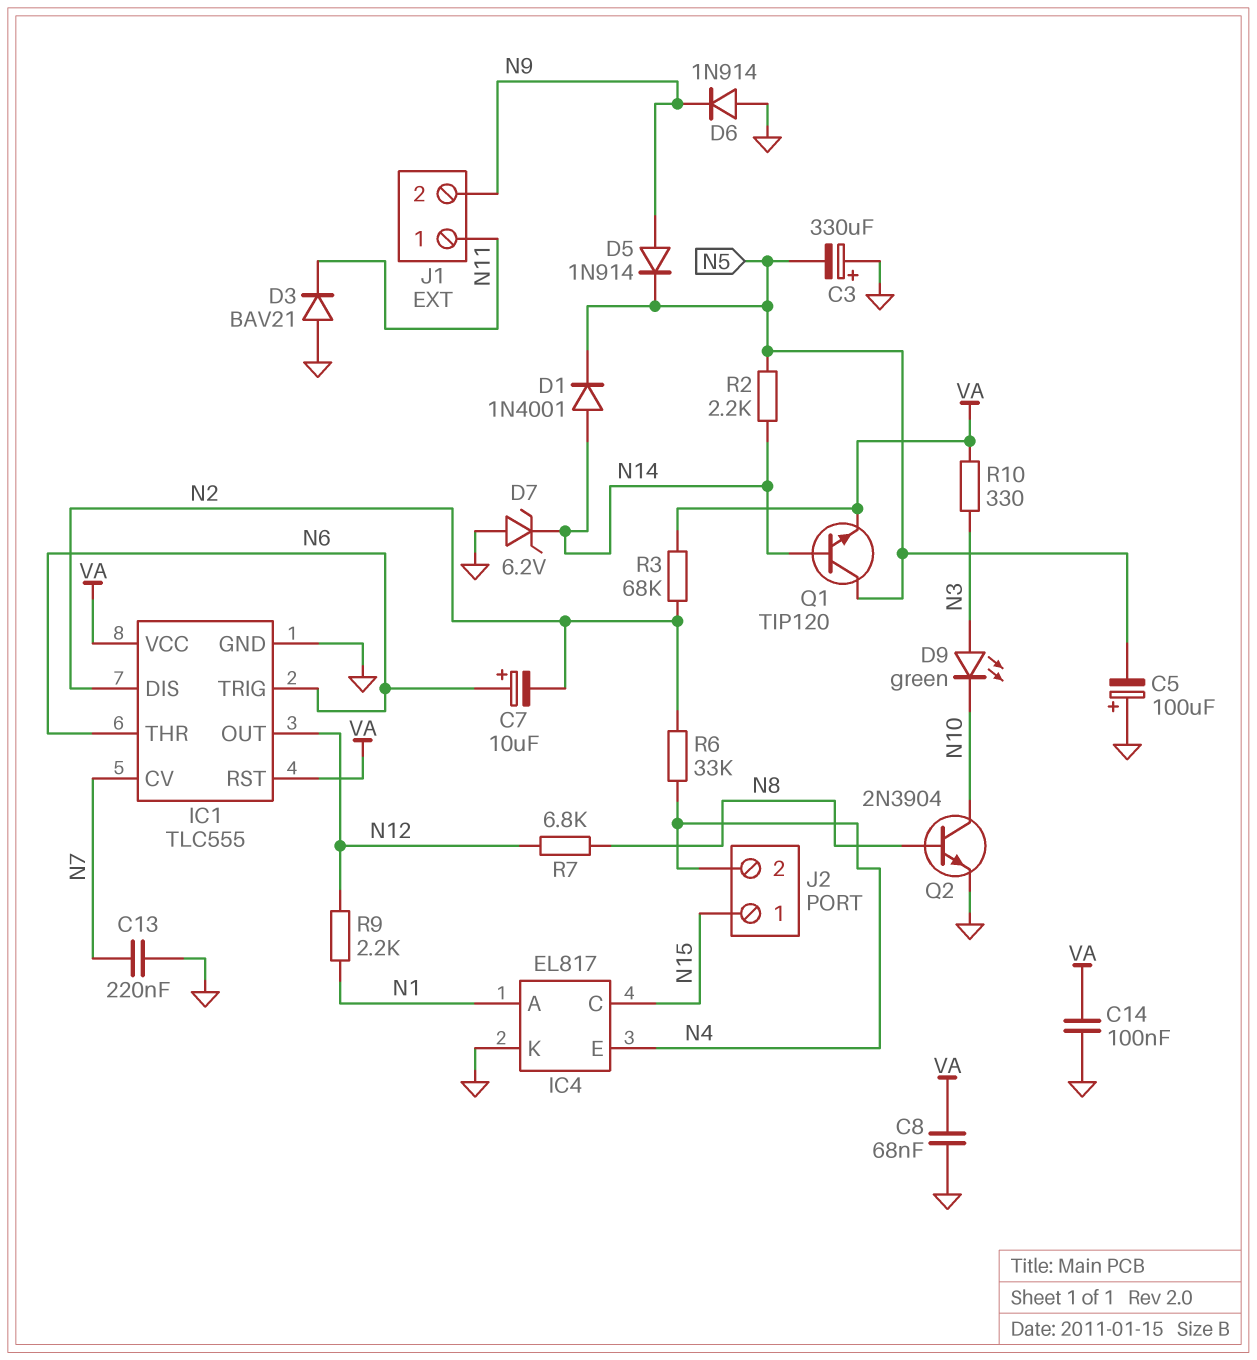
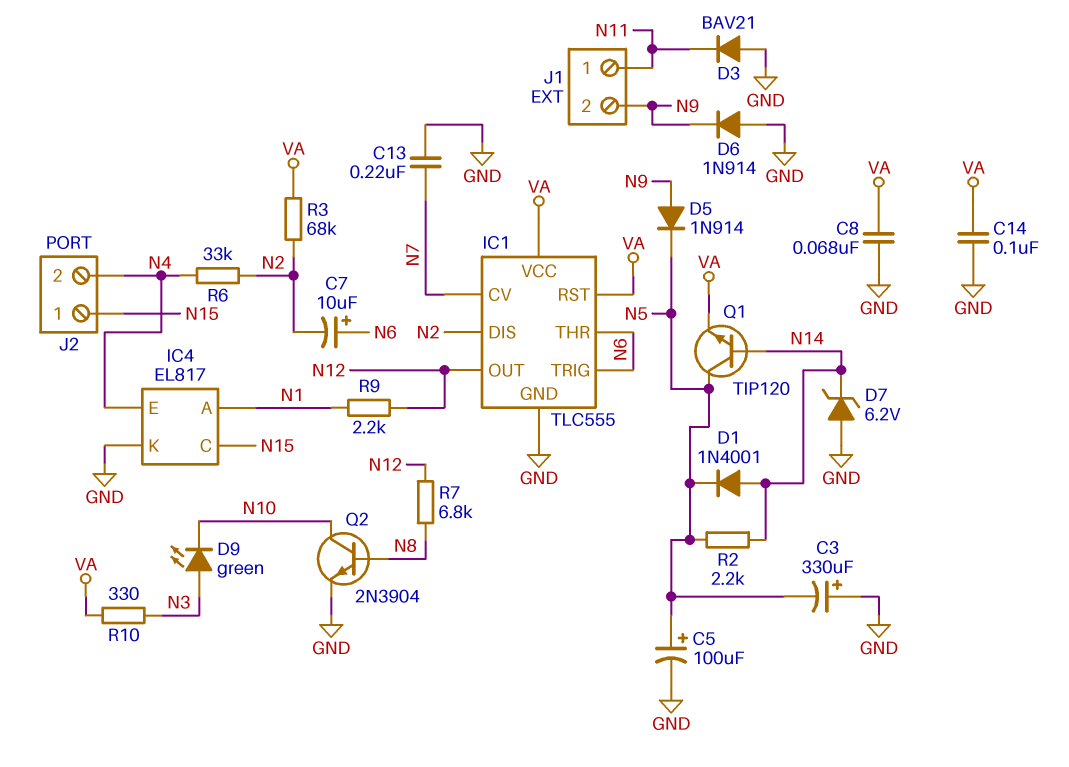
C5: 100uF (plus GND, minus N5) -> 100uF (plus N5, minus GND)

